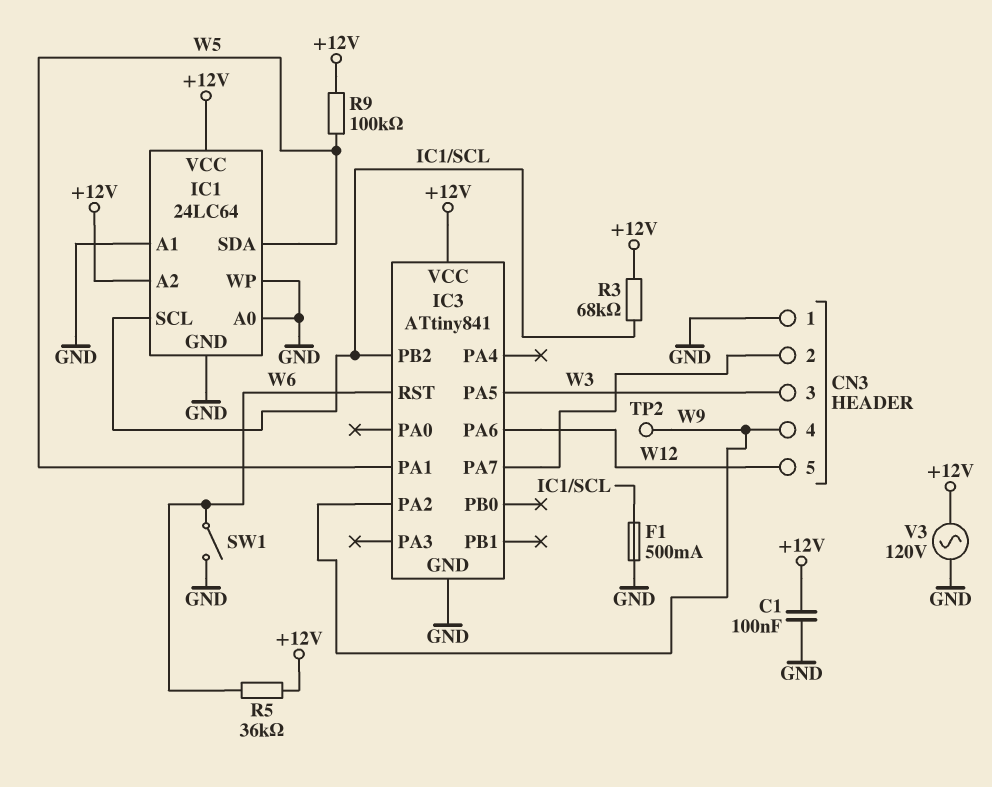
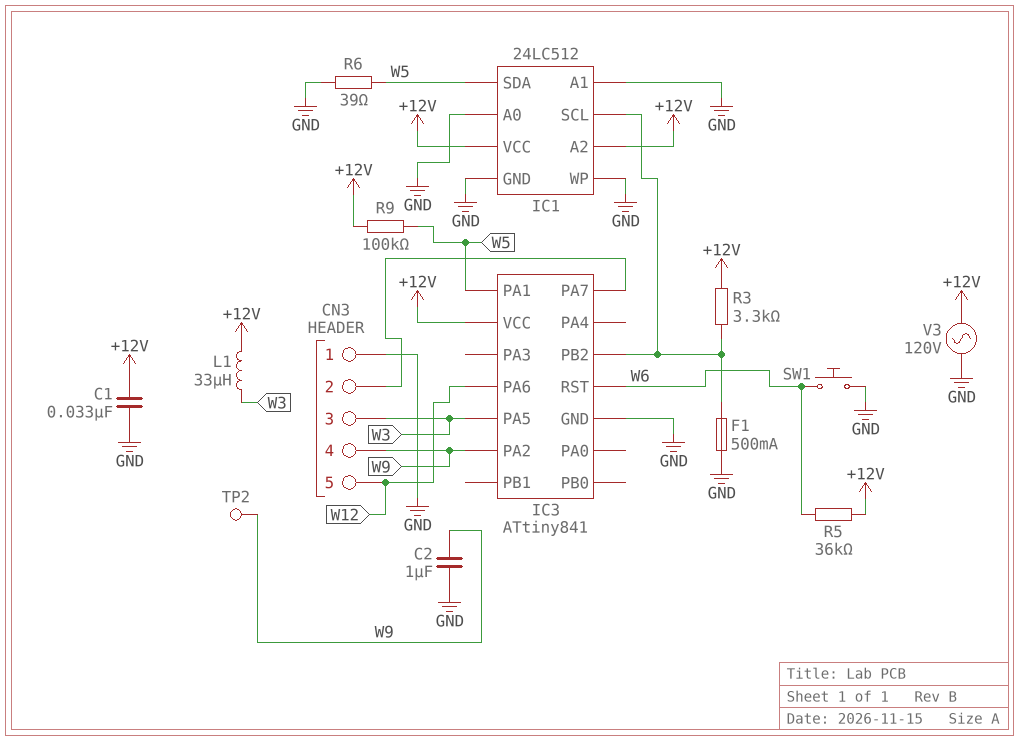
C1: 100nF (+12V, GND) -> 33nF (+12V, GND)
C2: none -> 1uF (GND, W9)
IC1: 24LC64 -> 24LC512
L1: none -> 33uH (+12V, W3)
R3: 68k (+12V, IC1/SCL) -> 3.3k (+12V, IC1/SCL)
R6: none -> 39 (GND, W5)
SW1: switch (GND, W6) -> button (GND, W6)

